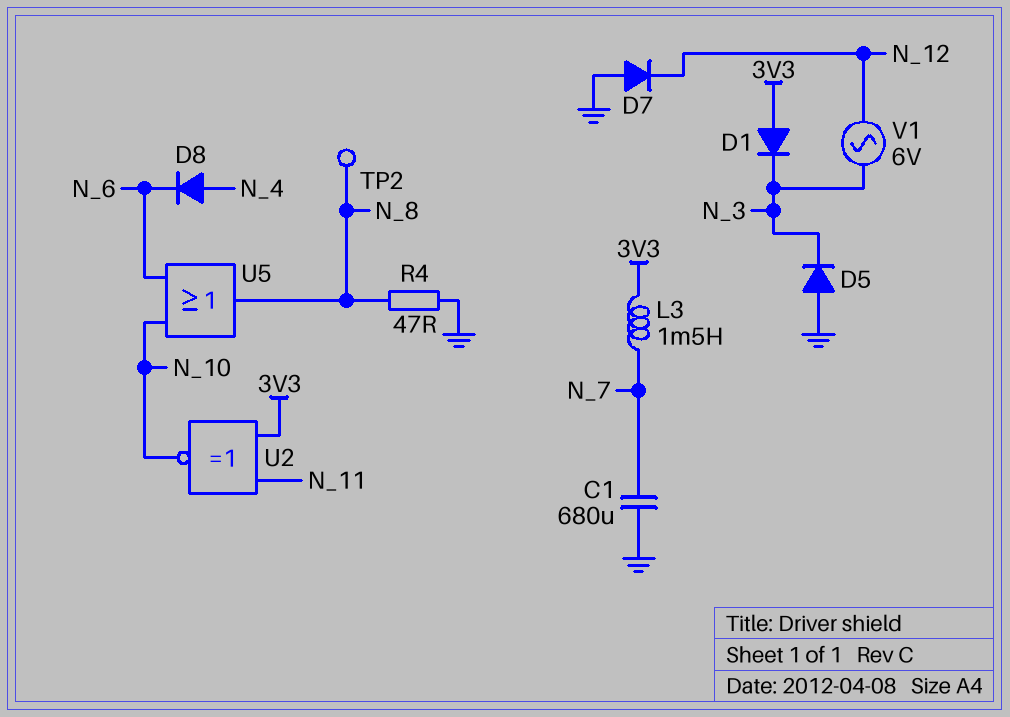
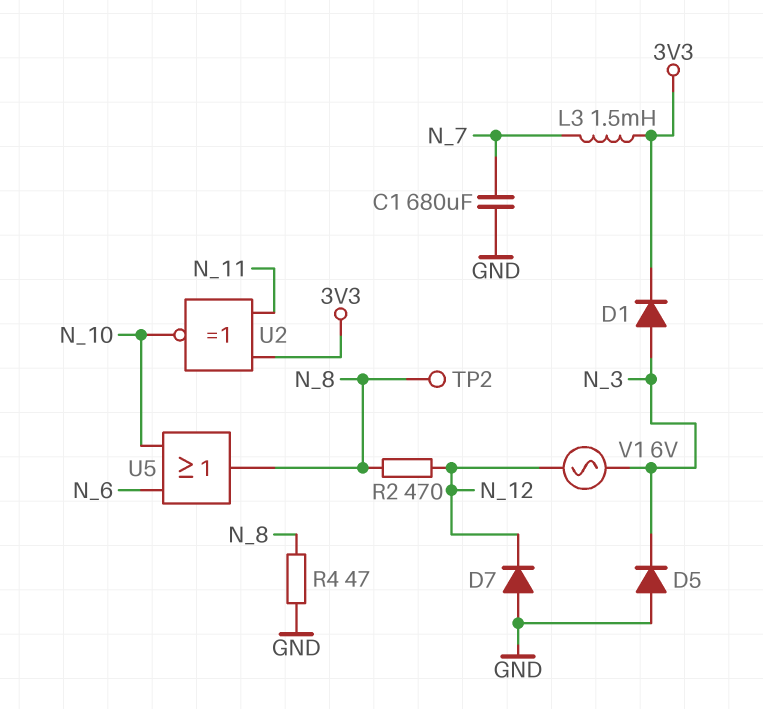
D1: diode (A 3V3, K N_3) -> diode (A N_3, K 3V3)
D8: diode (A N_4, K N_6) -> none
R2: none -> 470 (N_8, N_12)

